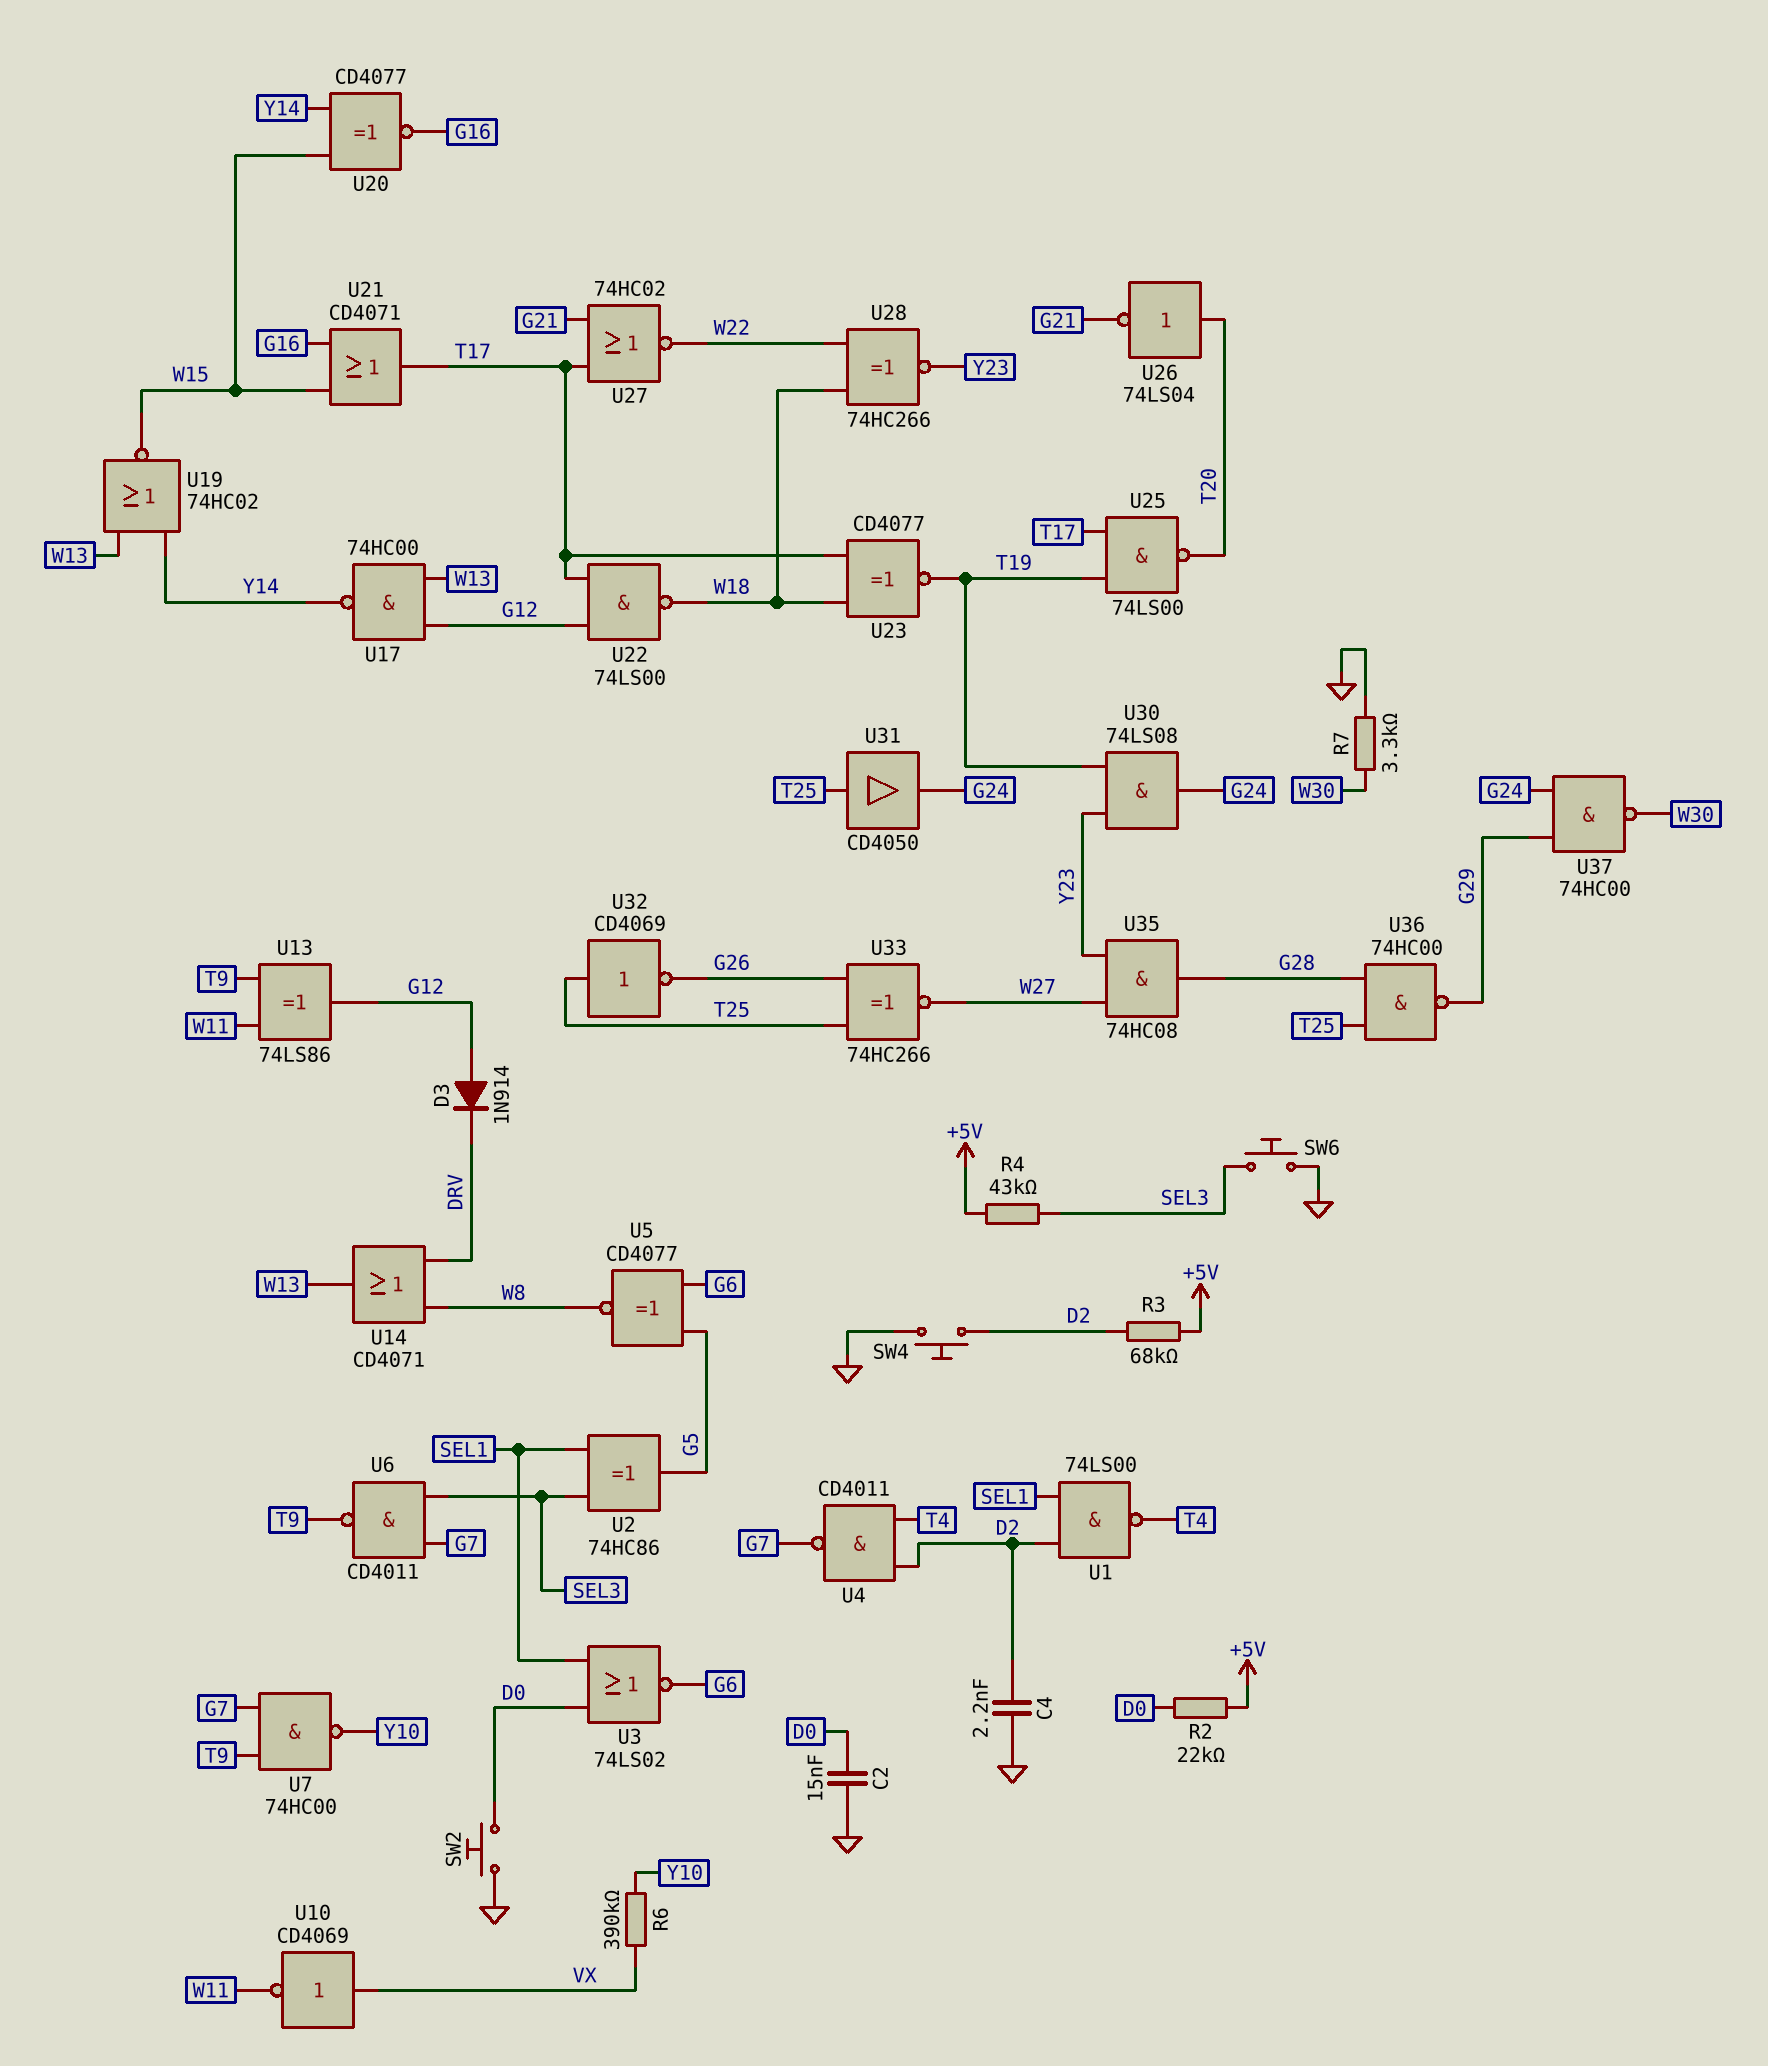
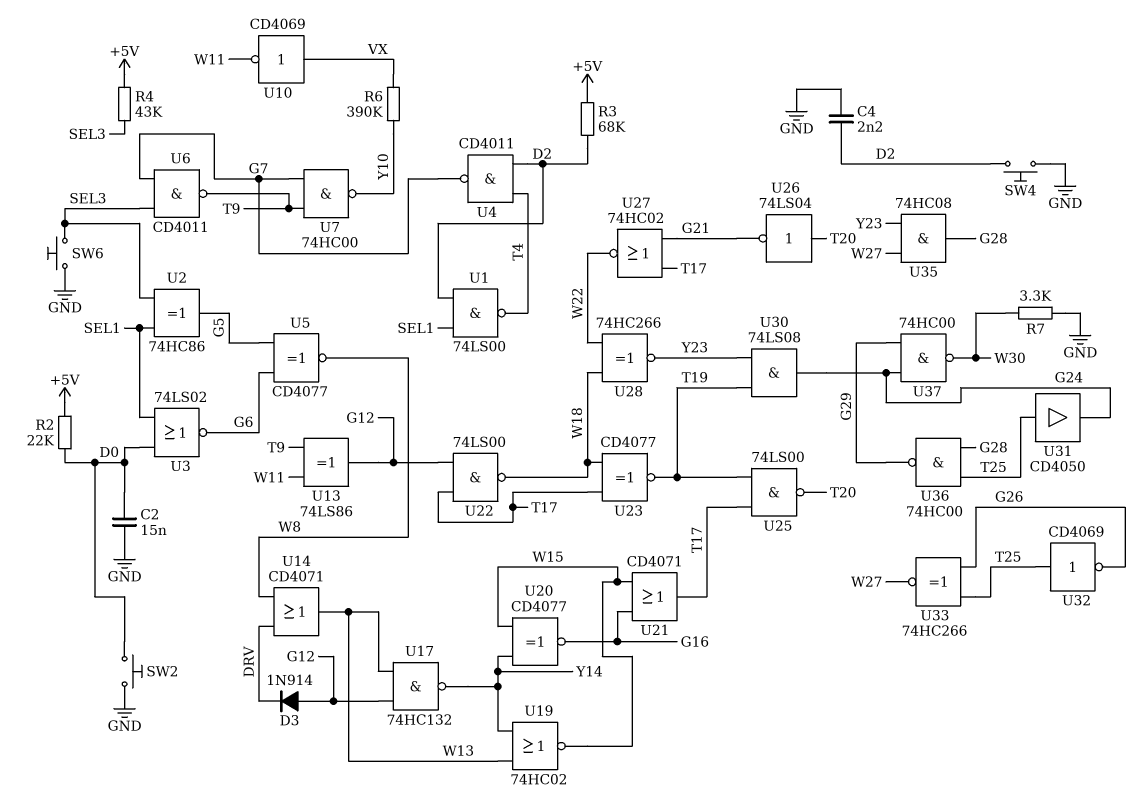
U17: NAND 74HC00 (in G12, in W13, out Y14) -> NAND 74HC132 (in G12, in W13, out Y14)

